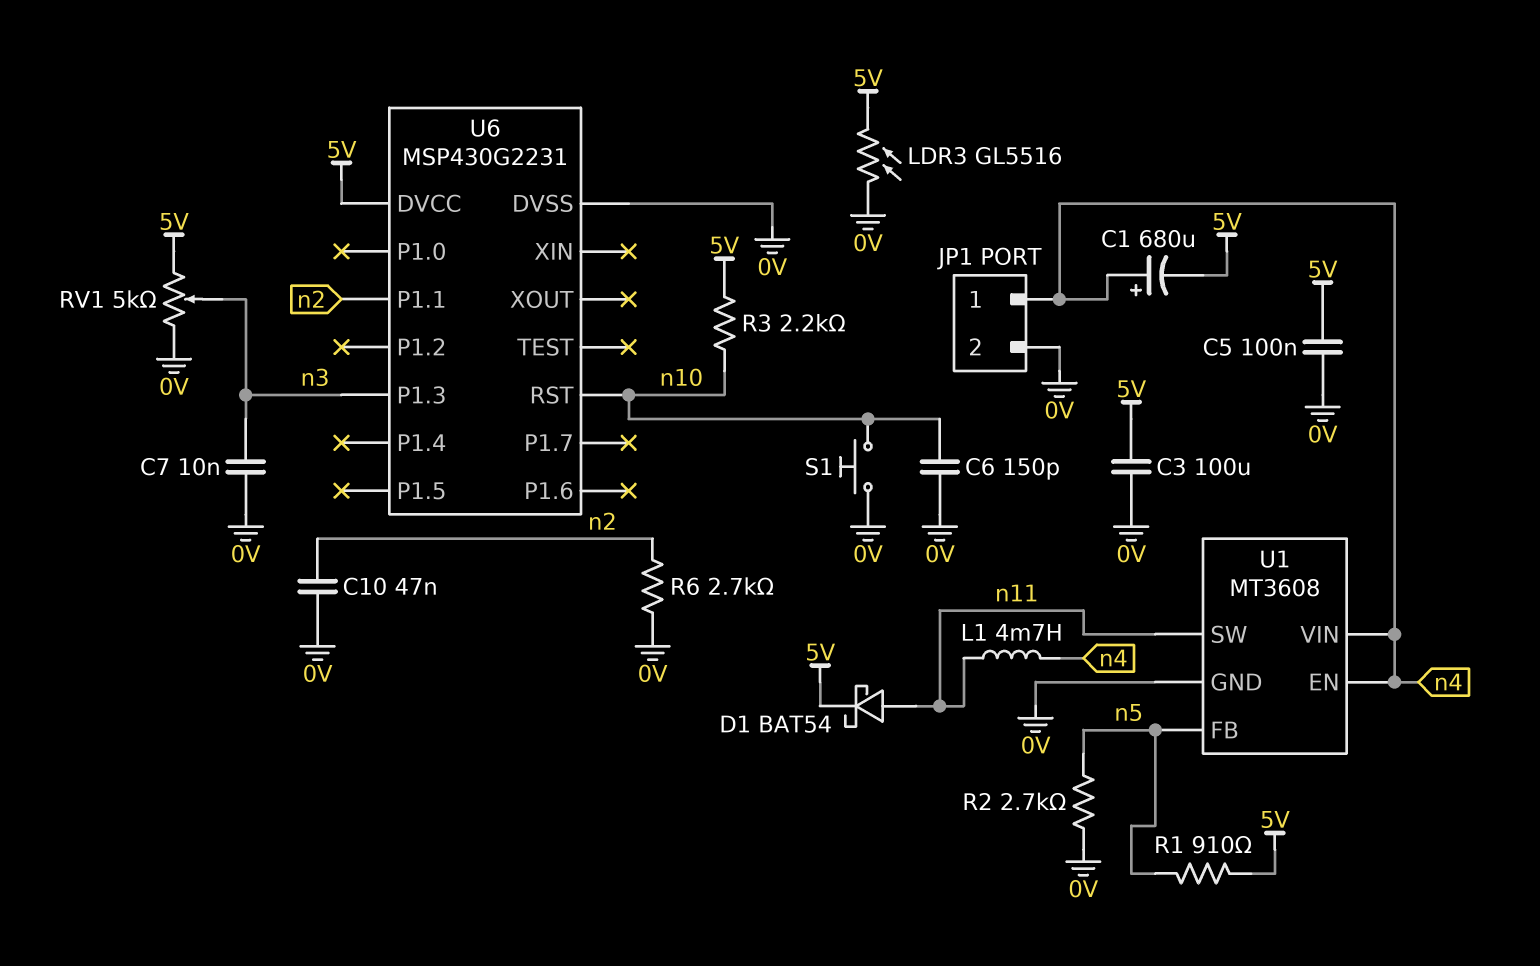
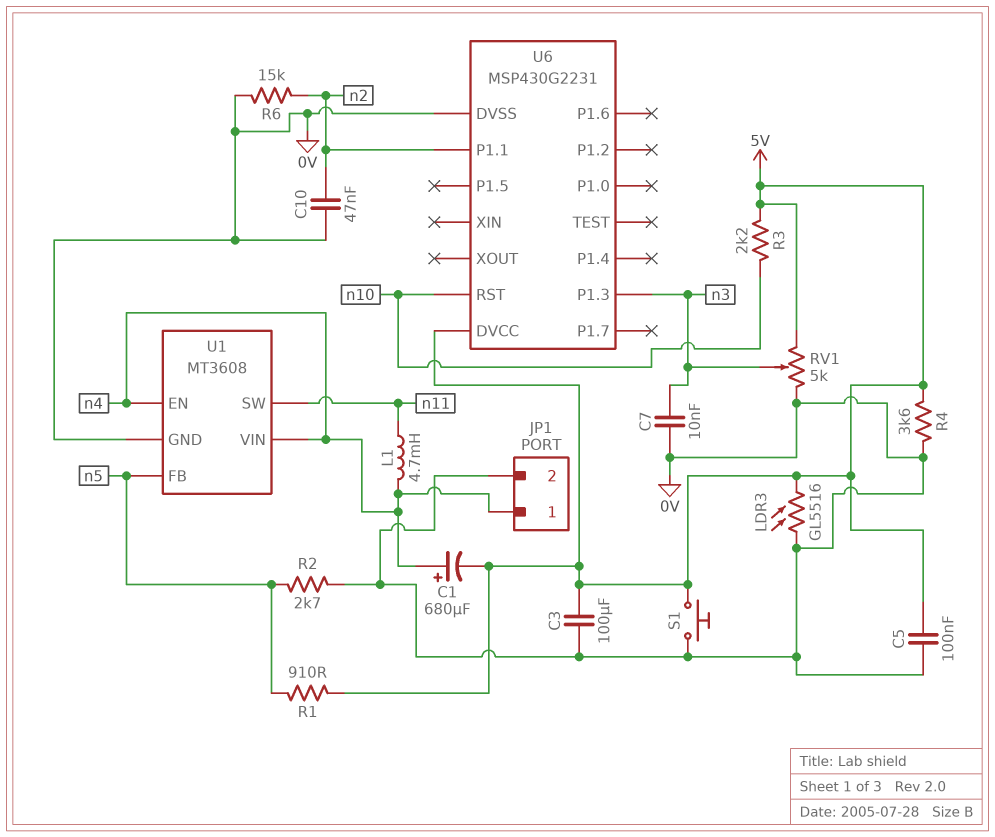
C6: 150pF (0V, n10) -> none
D1: schottky BAT54 (A n11, K 5V) -> none
R4: none -> 3.6k (0V, 5V)
R6: 2.7k (0V, n2) -> 15k (0V, n2)
S1: button (0V, n10) -> button (0V, 5V)

